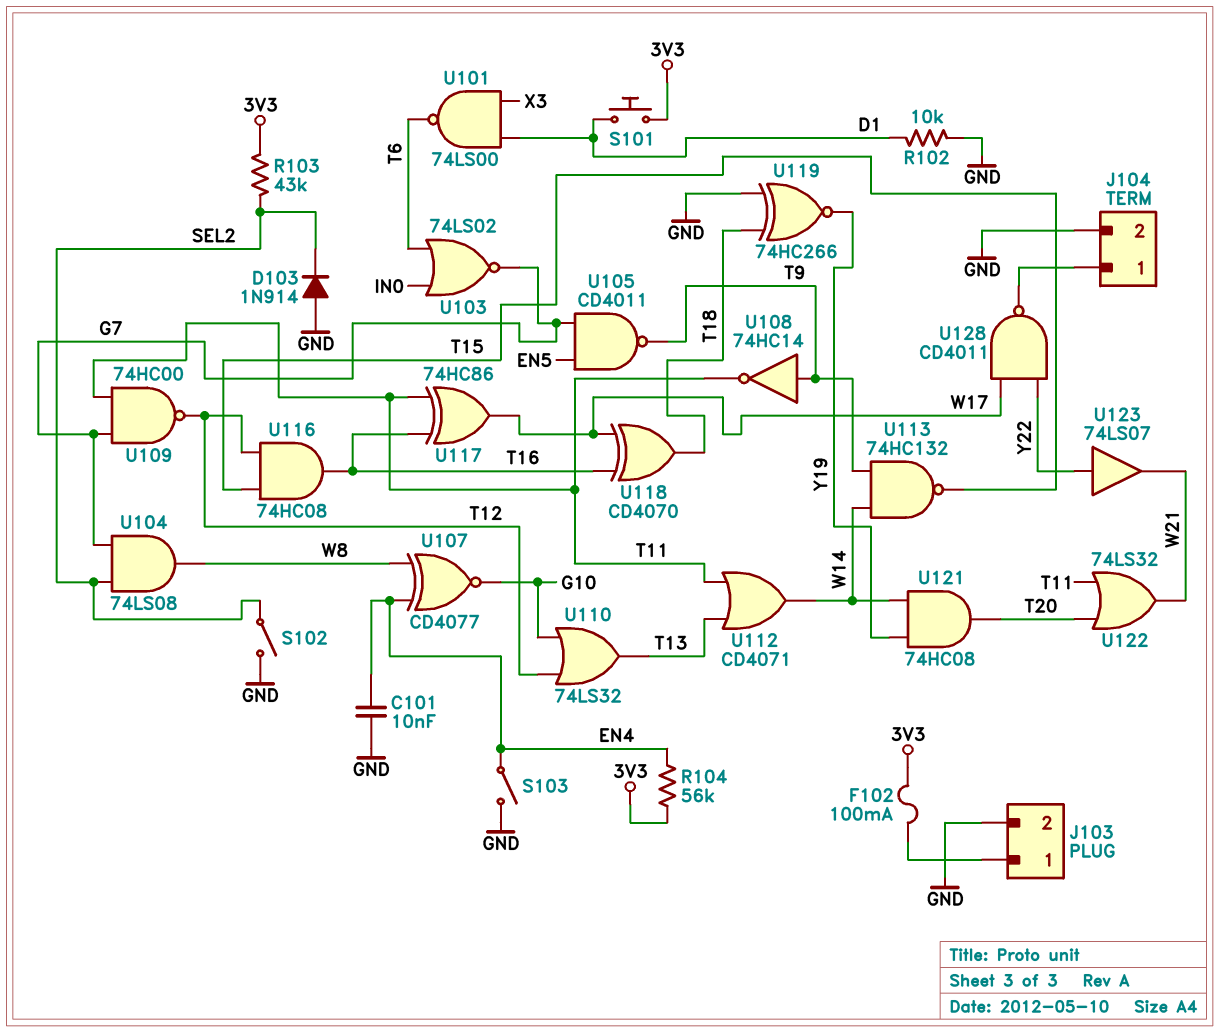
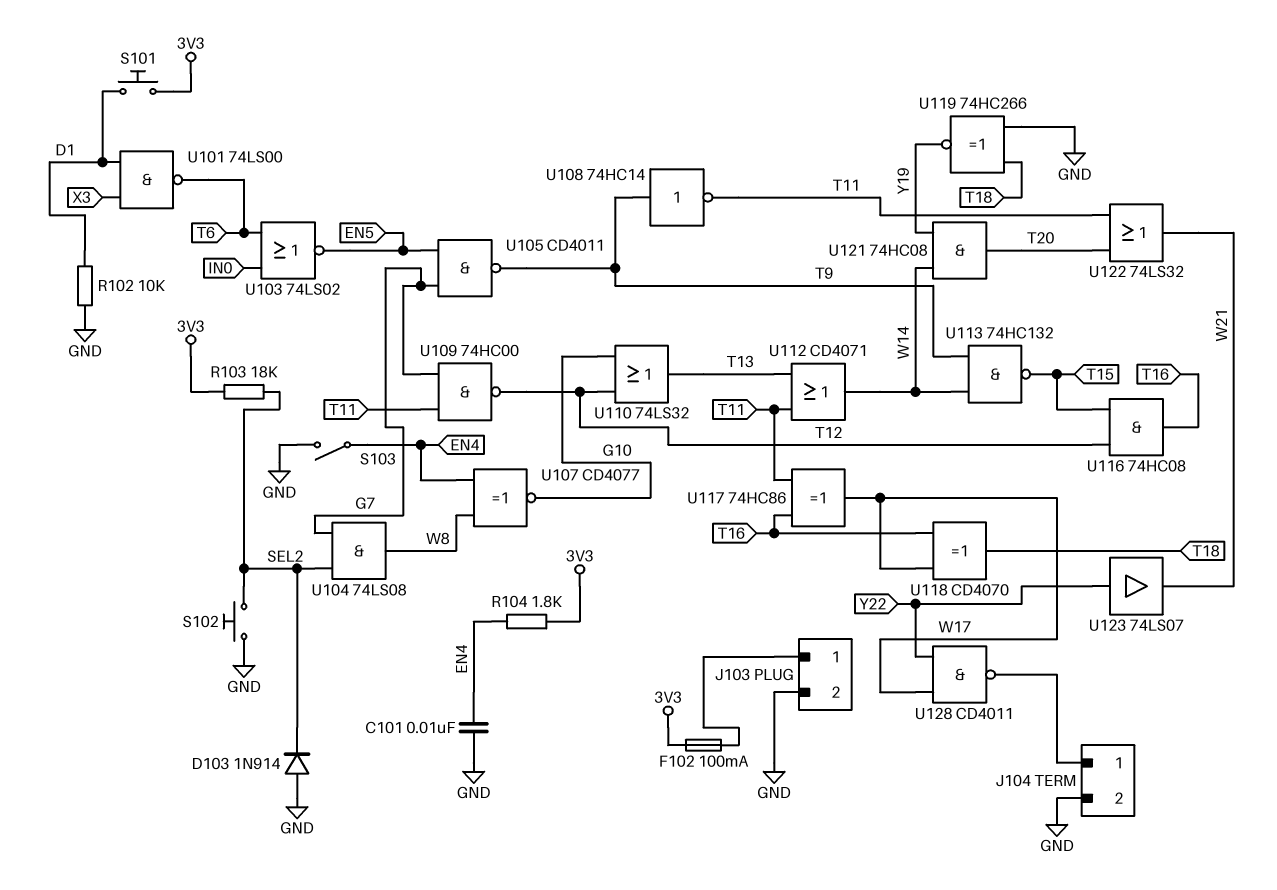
R103: 43k (3V3, SEL2) -> 18k (3V3, SEL2)
R104: 56k (3V3, EN4) -> 1.8k (3V3, EN4)
S102: switch (GND, SEL2) -> button (GND, SEL2)
U103: NOR 74LS02 (in IN0, in T6, out G7) -> NOR 74LS02 (in IN0, in T6, out EN5)

